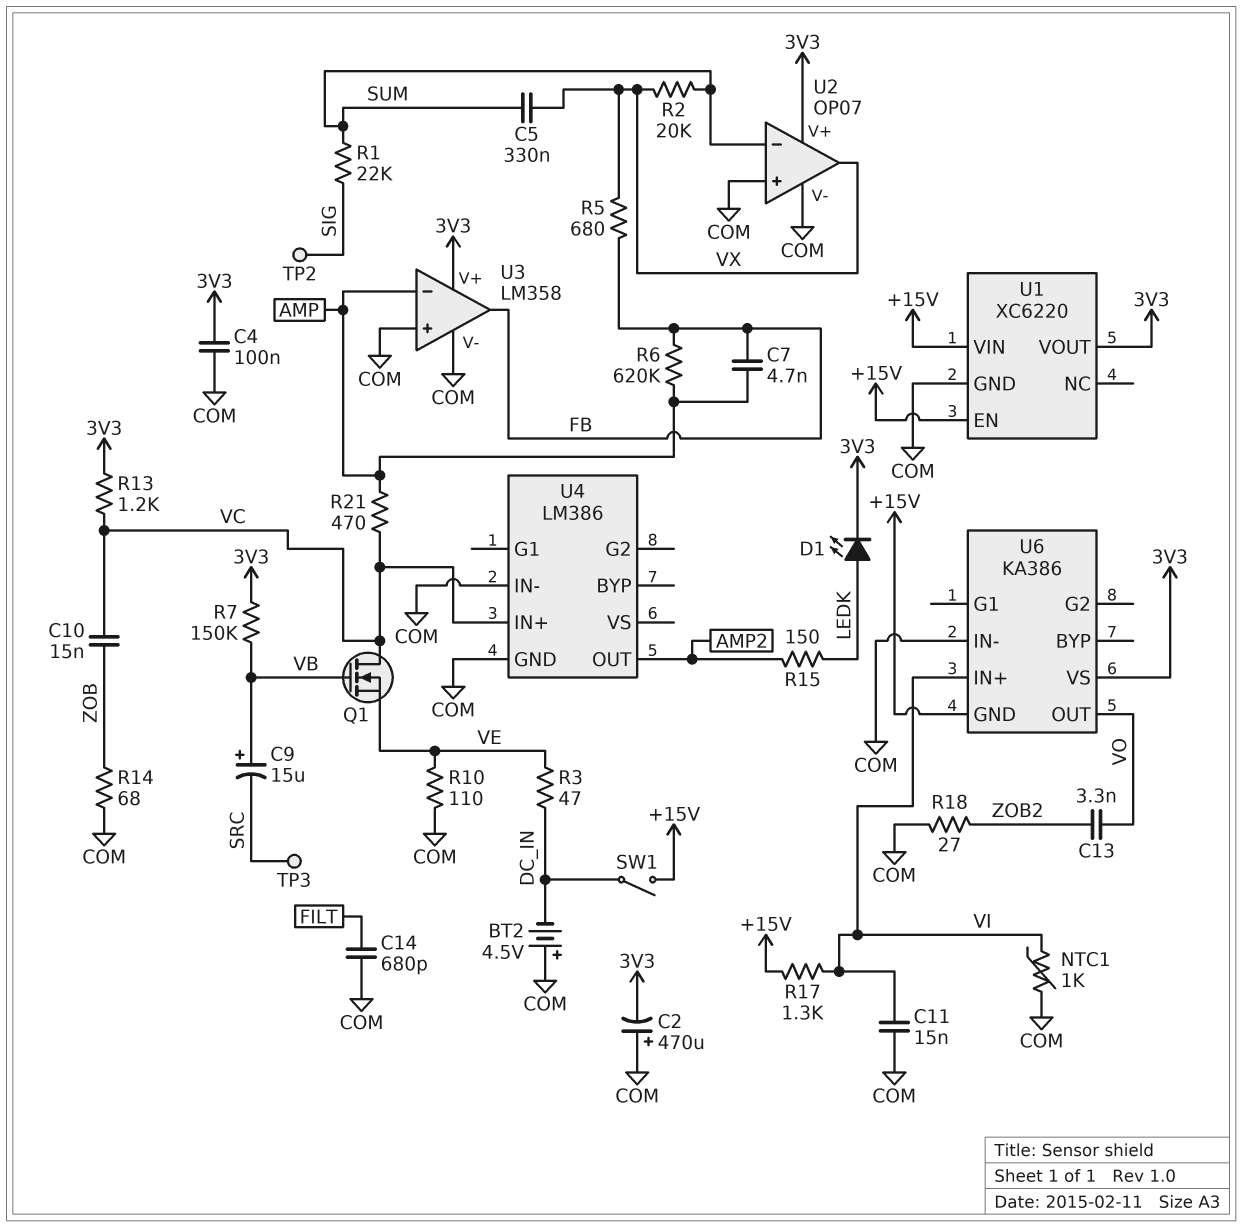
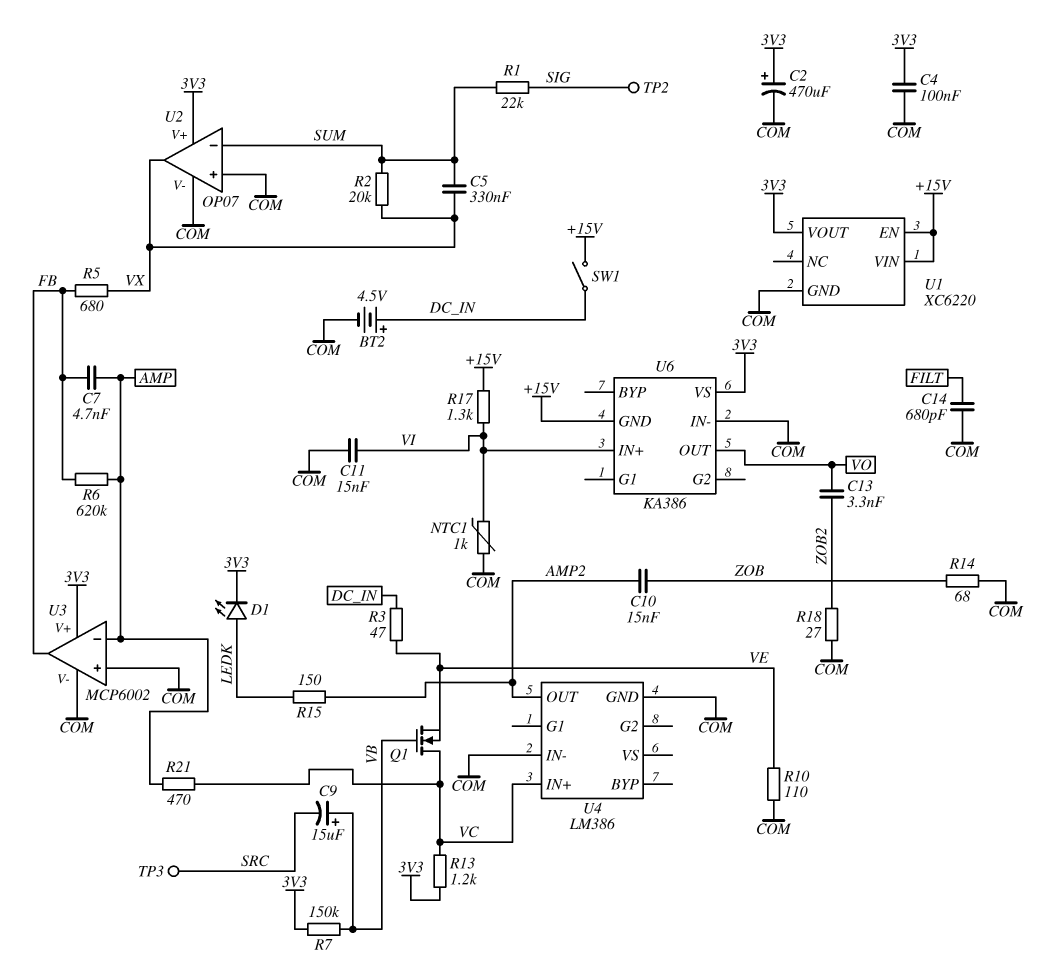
BT2: 4.5V (plus COM, minus DC_IN) -> 4.5V (plus DC_IN, minus COM)
C2: 470uF (plus COM, minus 3V3) -> 470uF (plus 3V3, minus COM)
C10: 15nF (VC, ZOB) -> 15nF (AMP2, ZOB)
U3: LM358 -> MCP6002

